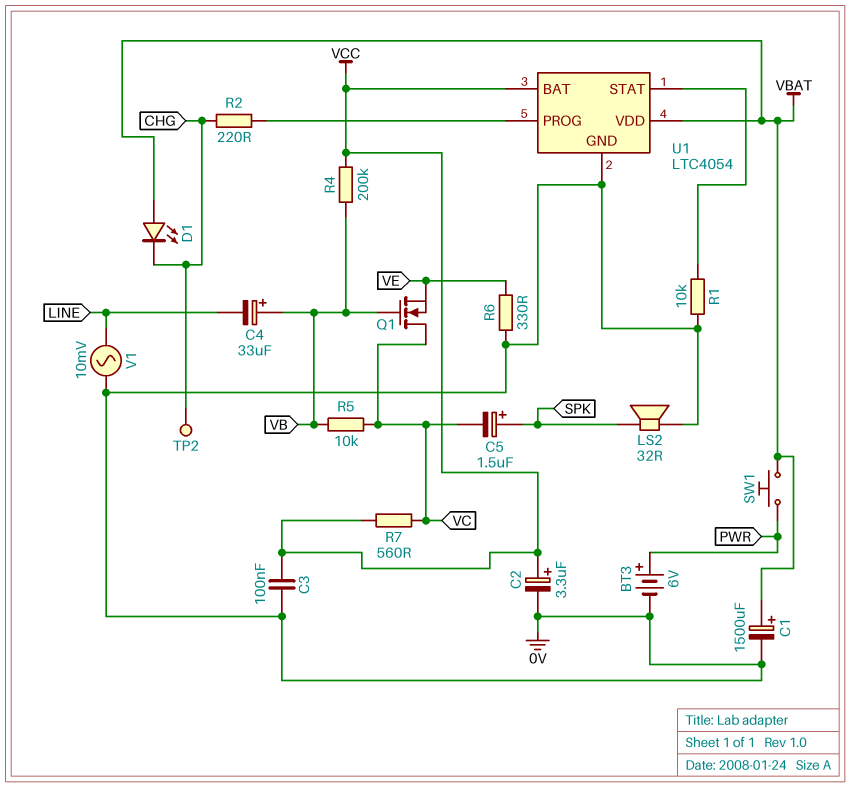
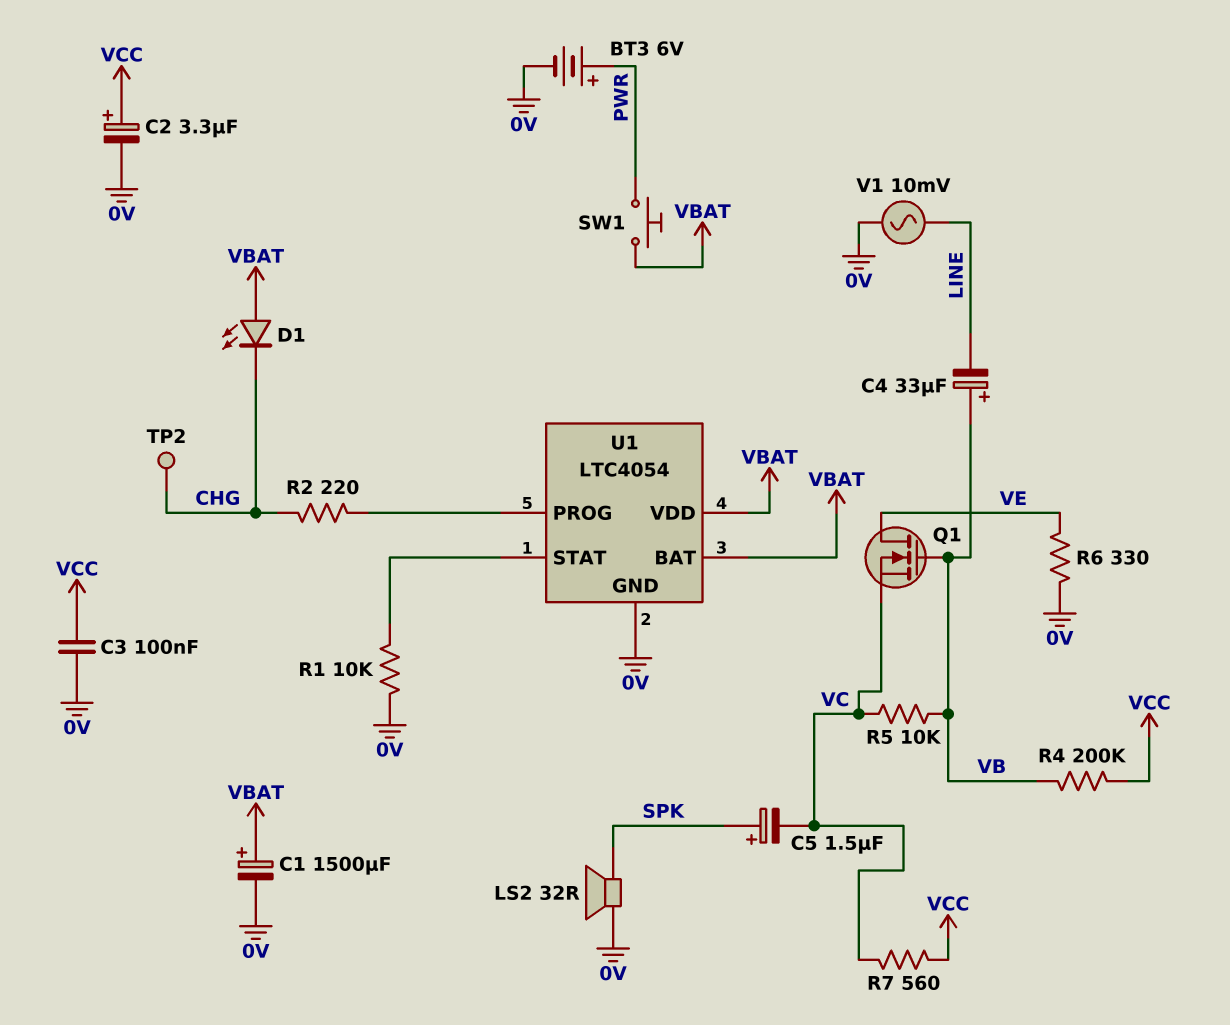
Q1: NMOS (G VB, D VC, S VE) -> NMOS (G VB, D VE, S VC)
U1 pin BAT: VCC -> VBAT

